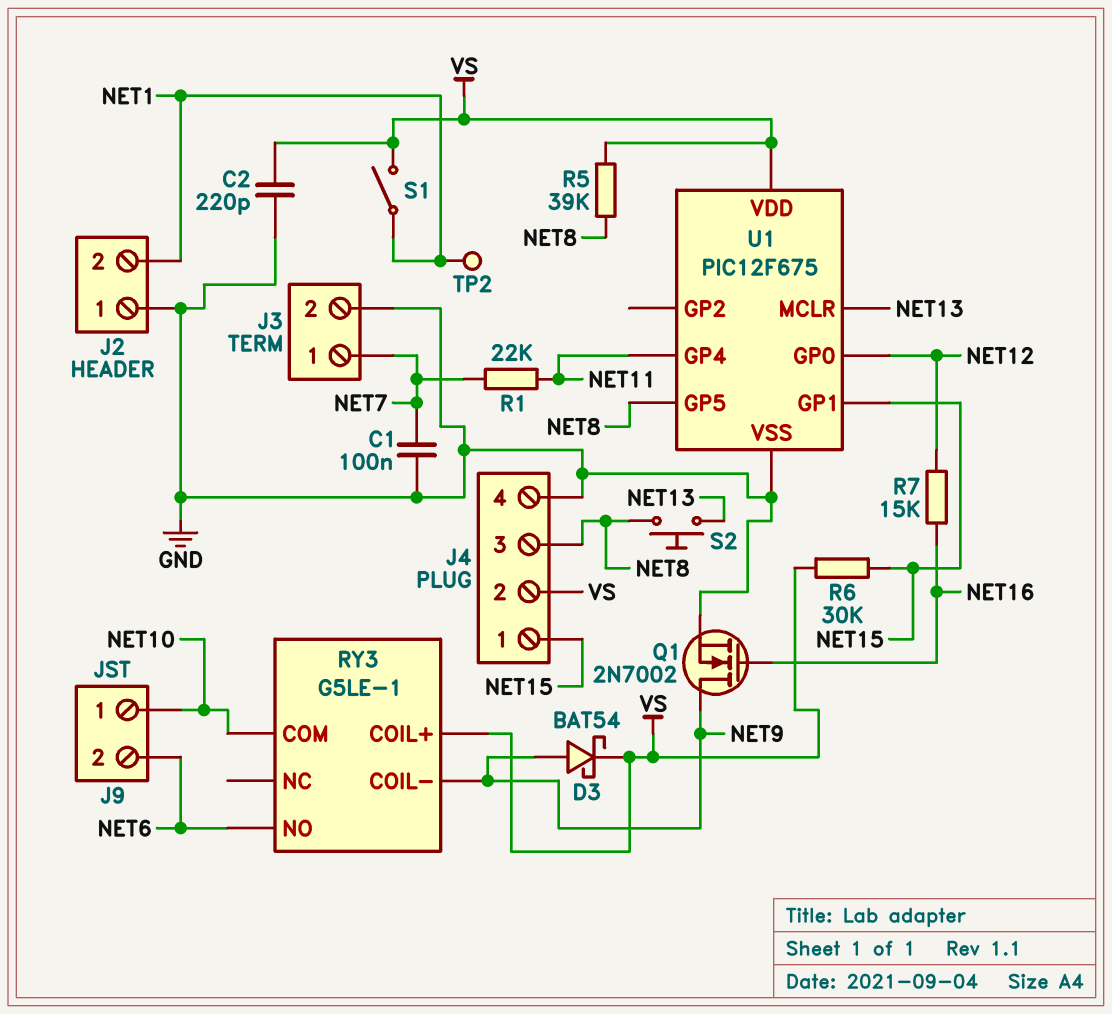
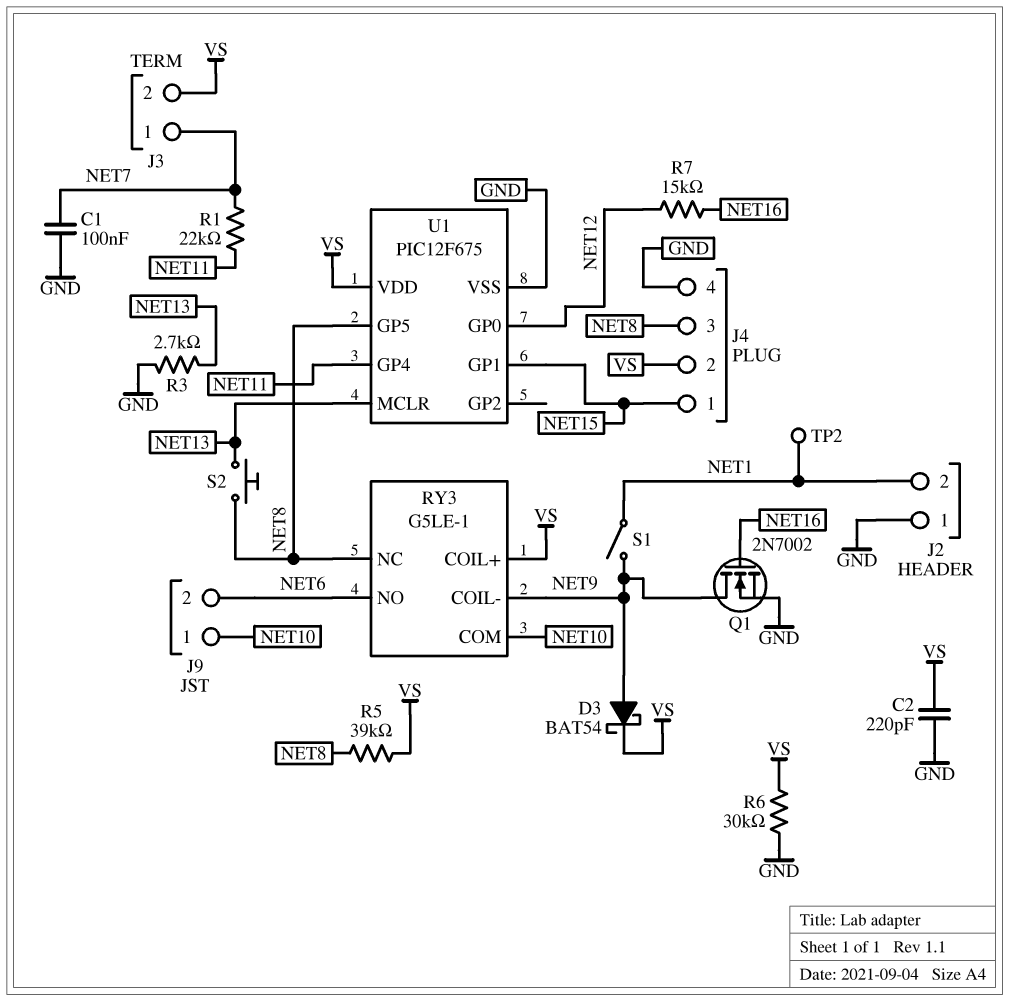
J3 pin 2: GND -> VS
R3: none -> 2.7k (GND, NET13)
R6: 30k (NET15, VS) -> 30k (GND, VS)
RY3 pin NC: none -> NET8
S1: switch (NET1, VS) -> switch (NET1, NET9)

